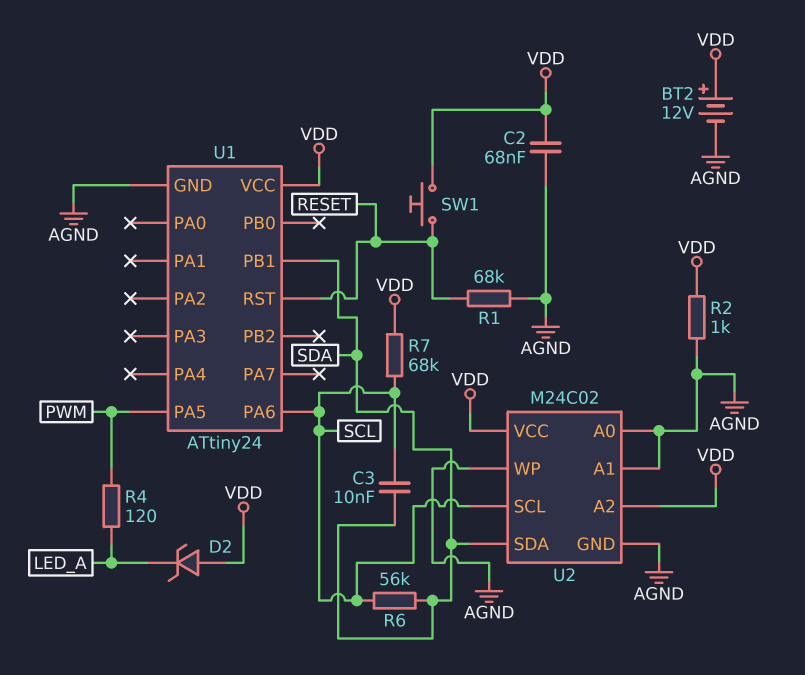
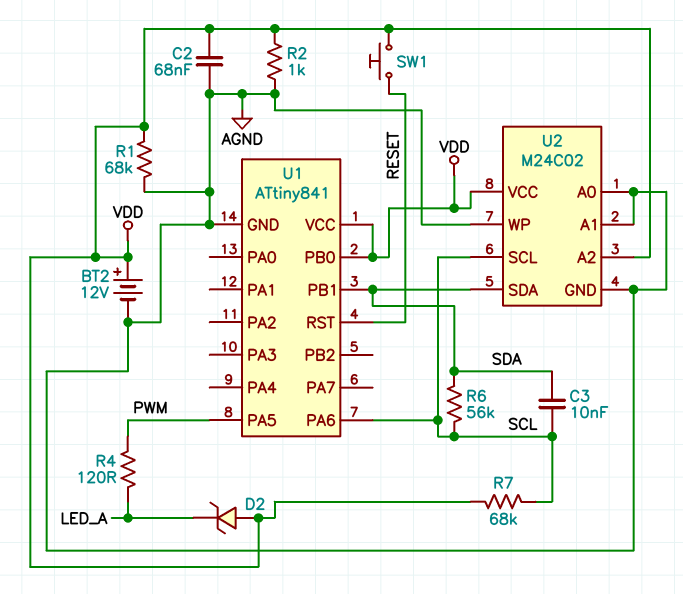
R1: 68k (AGND, RESET) -> 68k (AGND, VDD)
U1: ATtiny24 -> ATtiny841
U1 pin PB0: none -> VDD

